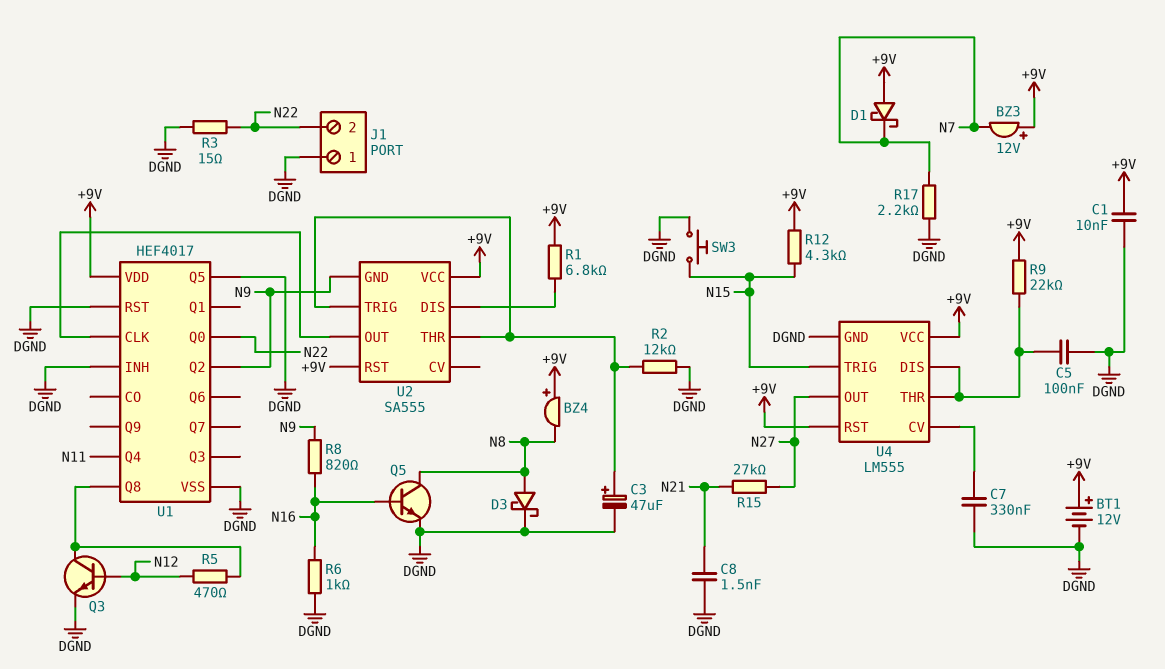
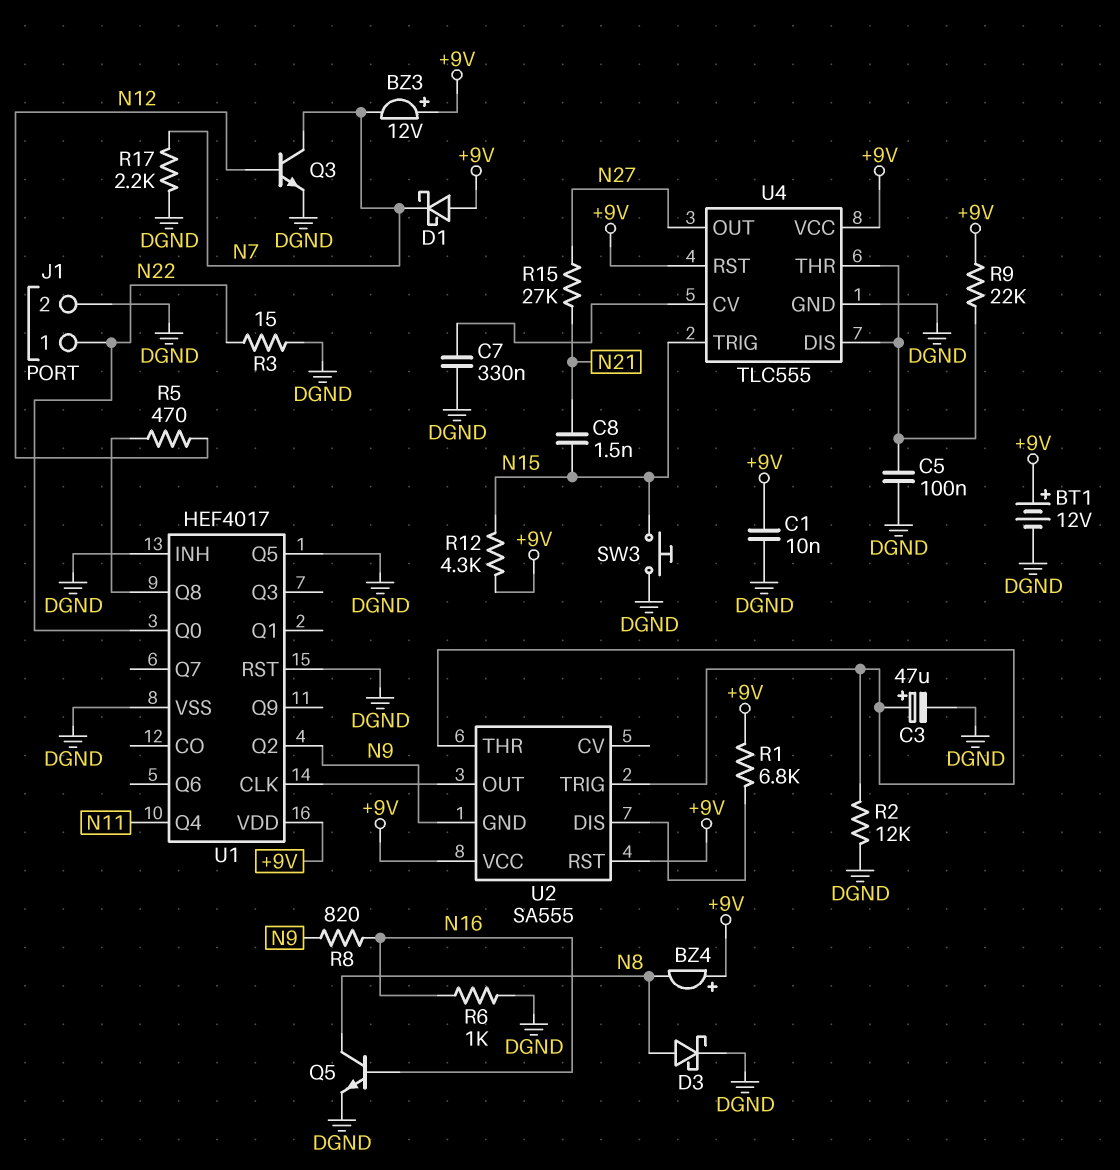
C8: 1.5nF (DGND, N21) -> 1.5nF (N15, N21)
J1 pin 1: DGND -> N22
J1 pin 2: N22 -> DGND
Q3: NPN (B N12, C U1/Q8, E DGND) -> NPN (B N12, C N7, E DGND)
U4: LM555 -> TLC555

